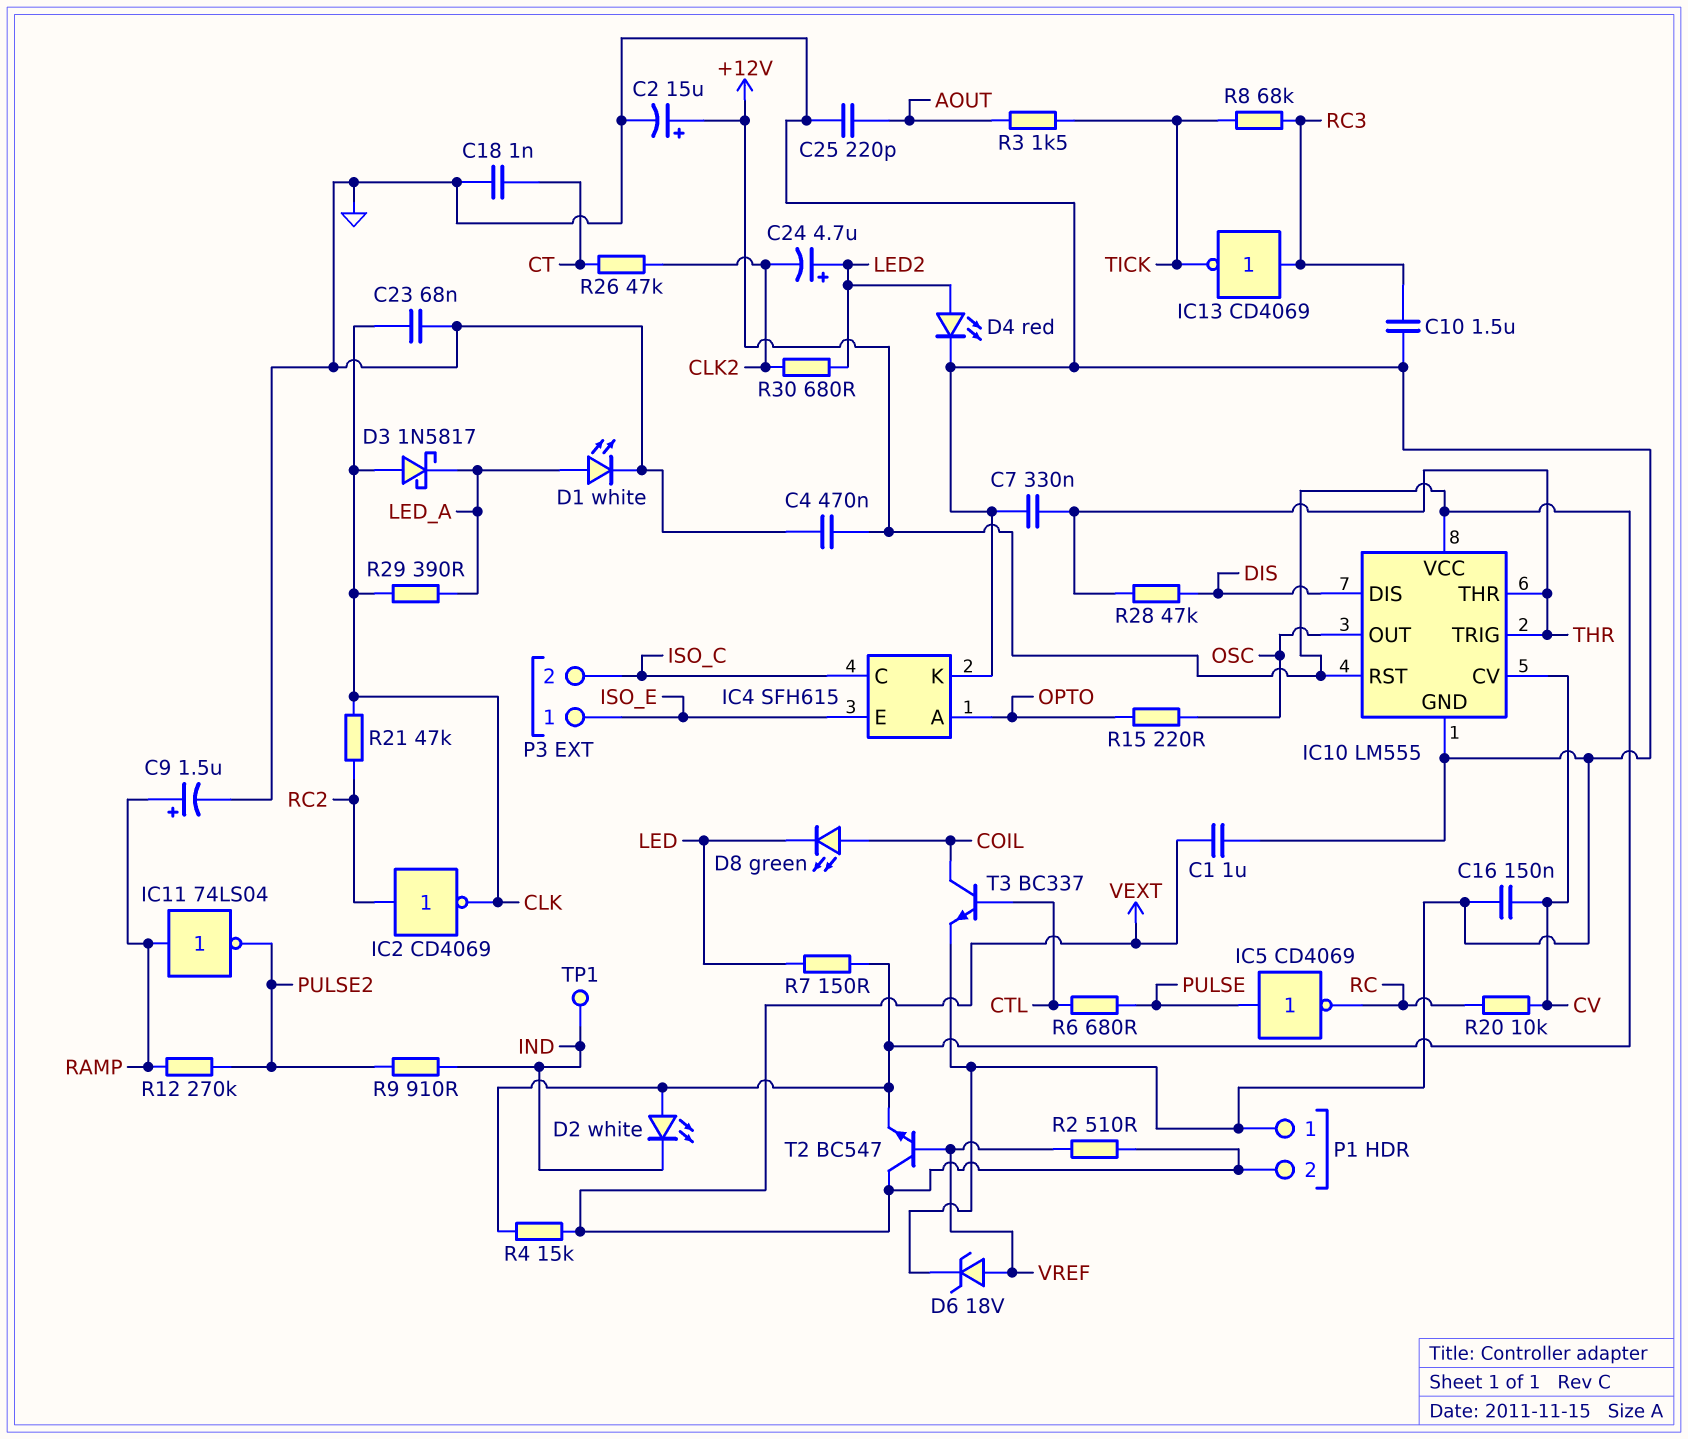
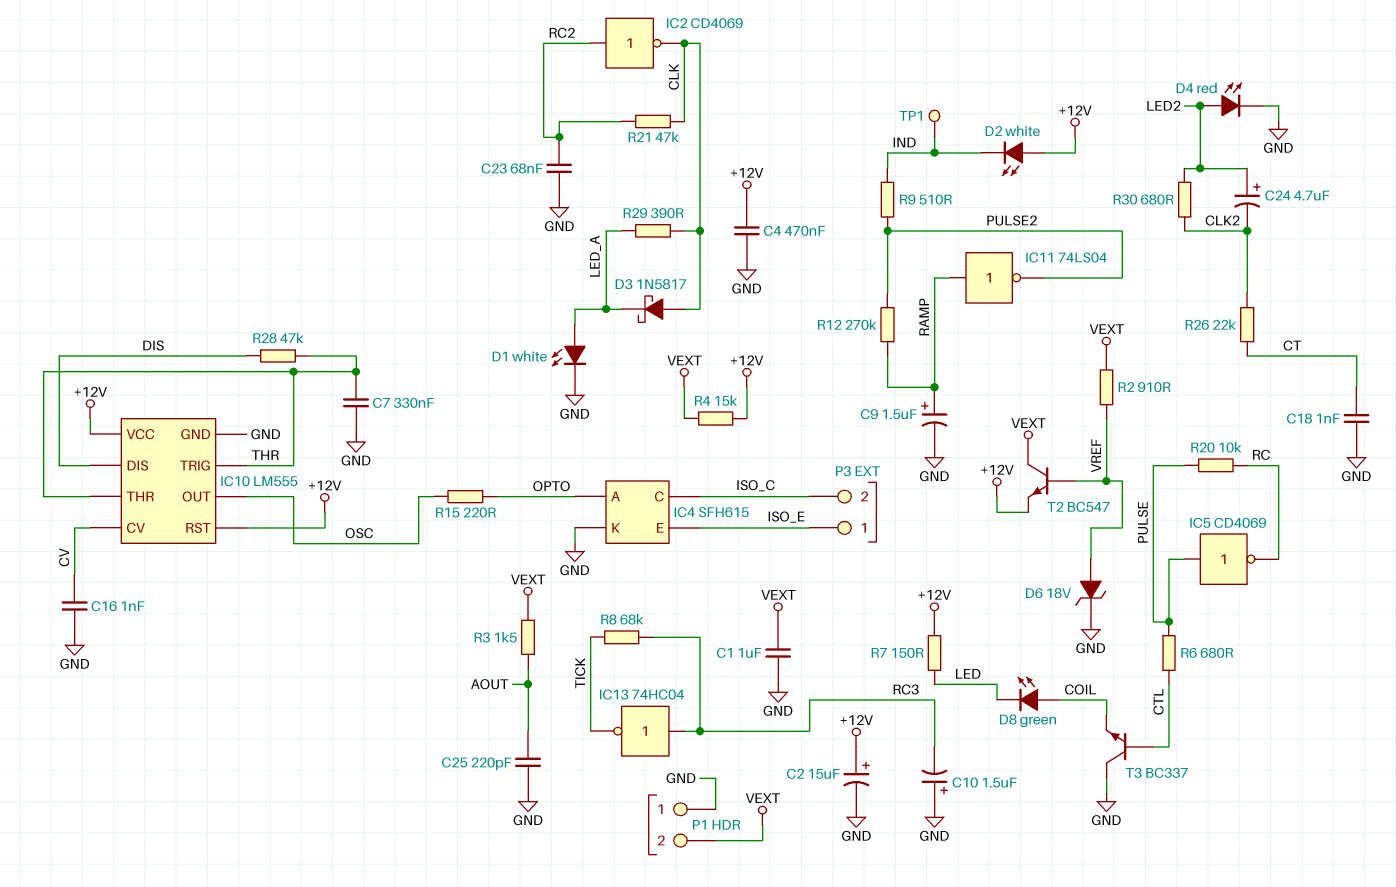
C10: 1.5uF (GND, RC3) -> 1.5uF (plus GND, minus RC3)
C16: 150nF (CV, GND) -> 1nF (CV, GND)
C23: 68nF (CLK, GND) -> 68nF (GND, RC2)
IC13: NOT CD4069 (in RC3, out TICK) -> NOT 74HC04 (in RC3, out TICK)
R2: 510 (VEXT, VREF) -> 910 (VEXT, VREF)
R3: 1.5k (AOUT, TICK) -> 1.5k (AOUT, VEXT)
R9: 910 (IND, PULSE2) -> 510 (IND, PULSE2)
R20: 10k (CV, RC) -> 10k (PULSE, RC)
R26: 47k (CLK2, CT) -> 22k (CLK2, CT)
T3: NPN BC337 (B CTL, C COIL, E GND) -> NPN BC337 (B CTL, C GND, E COIL)

